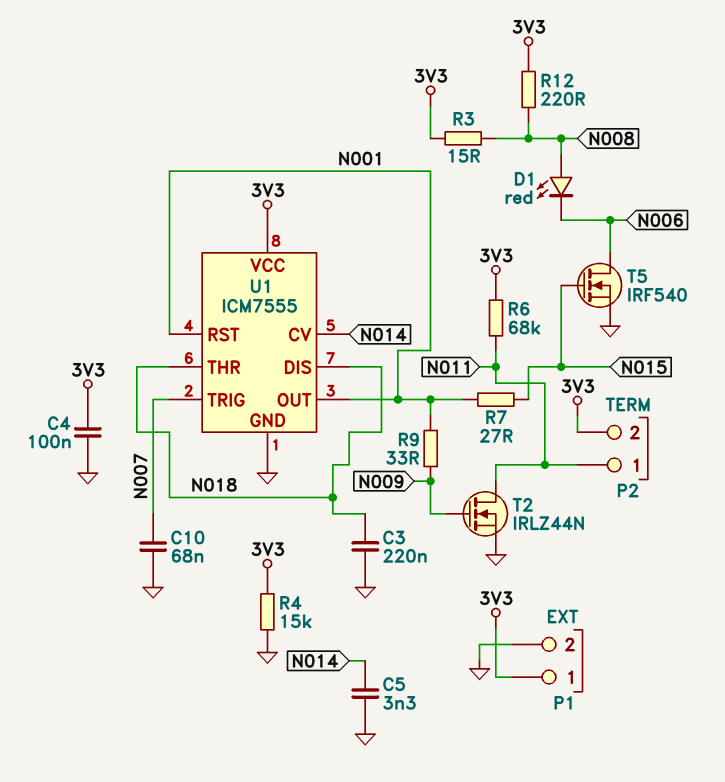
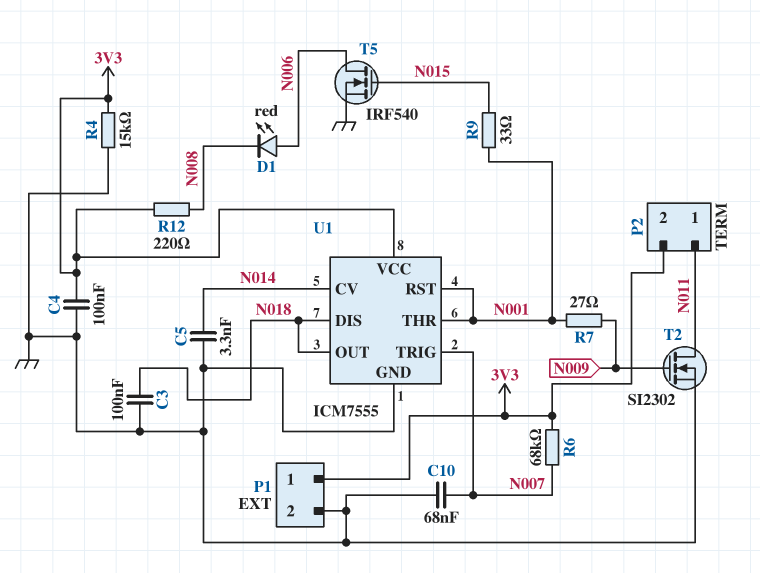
C3: 220nF (GND, N018) -> 100nF (GND, N018)
D1: LED red (A N008, K N006) -> LED red (A N006, K N008)
R3: 15 (3V3, N008) -> none
R6: 68k (3V3, N011) -> 68k (3V3, N007)
R7: 27 (N001, N015) -> 27 (N001, N009)
R9: 33 (N001, N009) -> 33 (N001, N015)
T2: NMOS IRLZ44N (G N009, D N011, S GND) -> NMOS SI2302 (G N009, D N011, S GND)
U1 pin OUT: N001 -> N018
U1 pin THR: N018 -> N001

